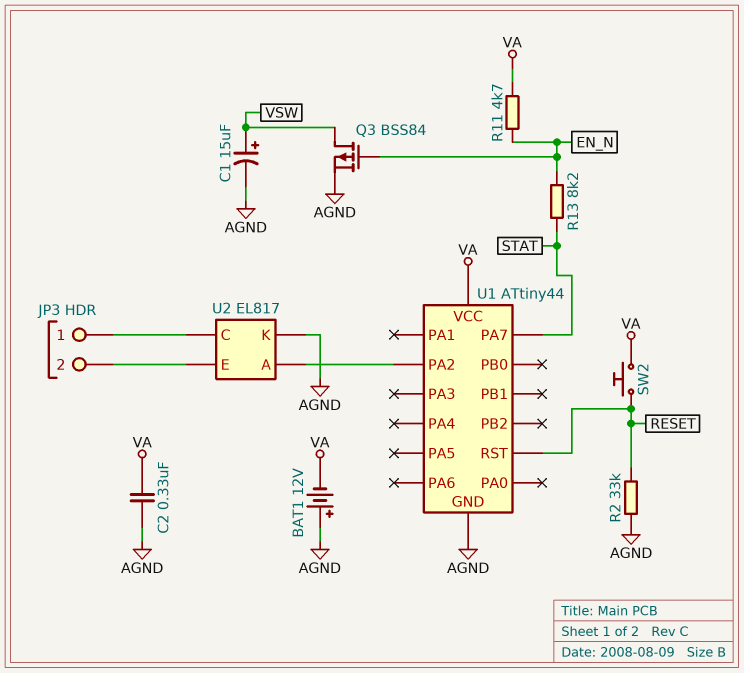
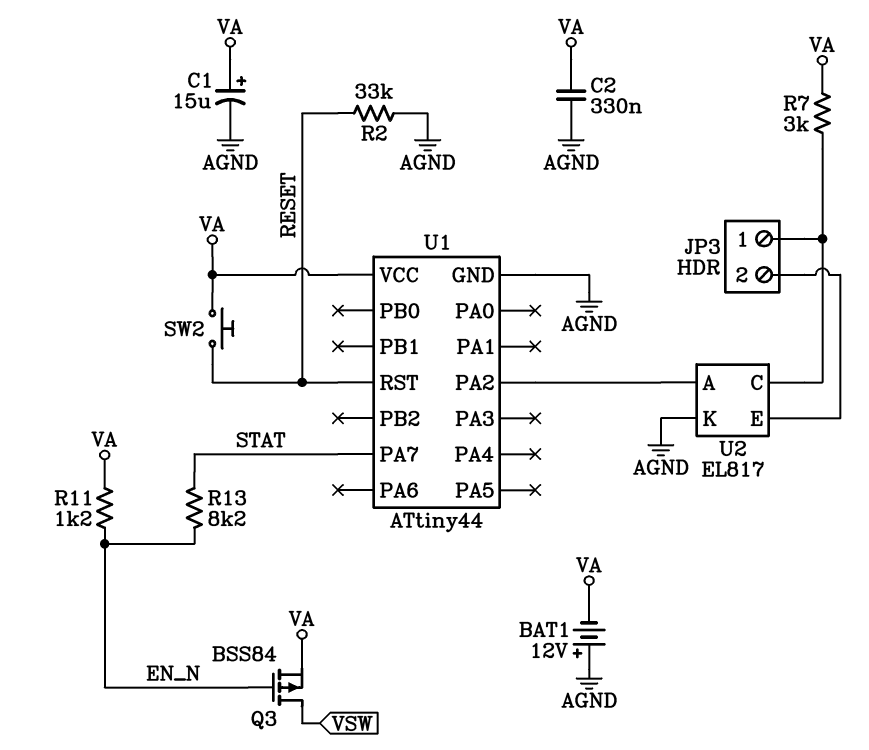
C1: 15uF (plus VSW, minus AGND) -> 15uF (plus VA, minus AGND)
Q3: PMOS BSS84 (G EN_N, D VSW, S AGND) -> PMOS BSS84 (G EN_N, D VSW, S VA)
R7: none -> 3k (JP3/1, VA)
R11: 4.7k (EN_N, VA) -> 1.2k (EN_N, VA)

